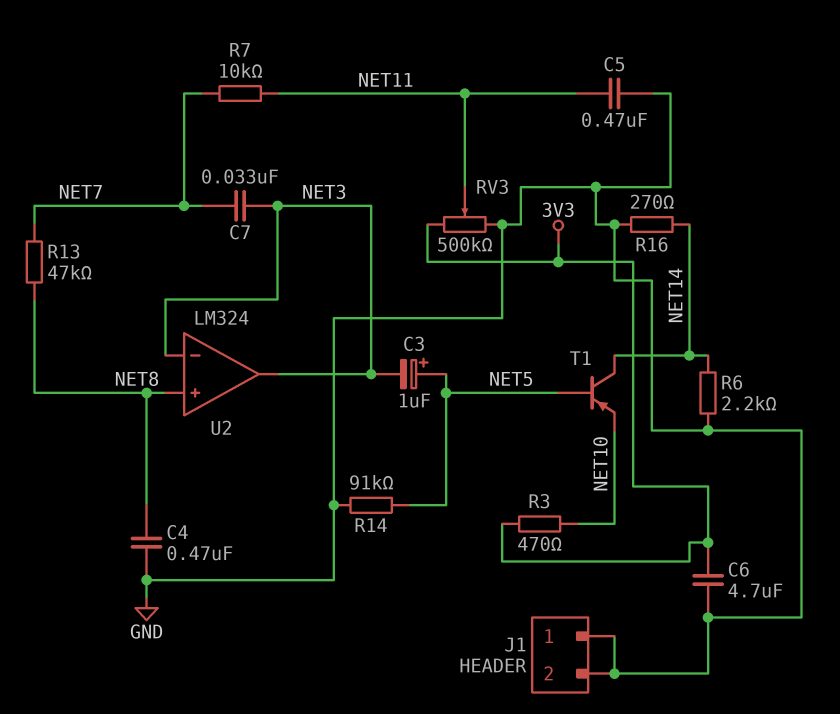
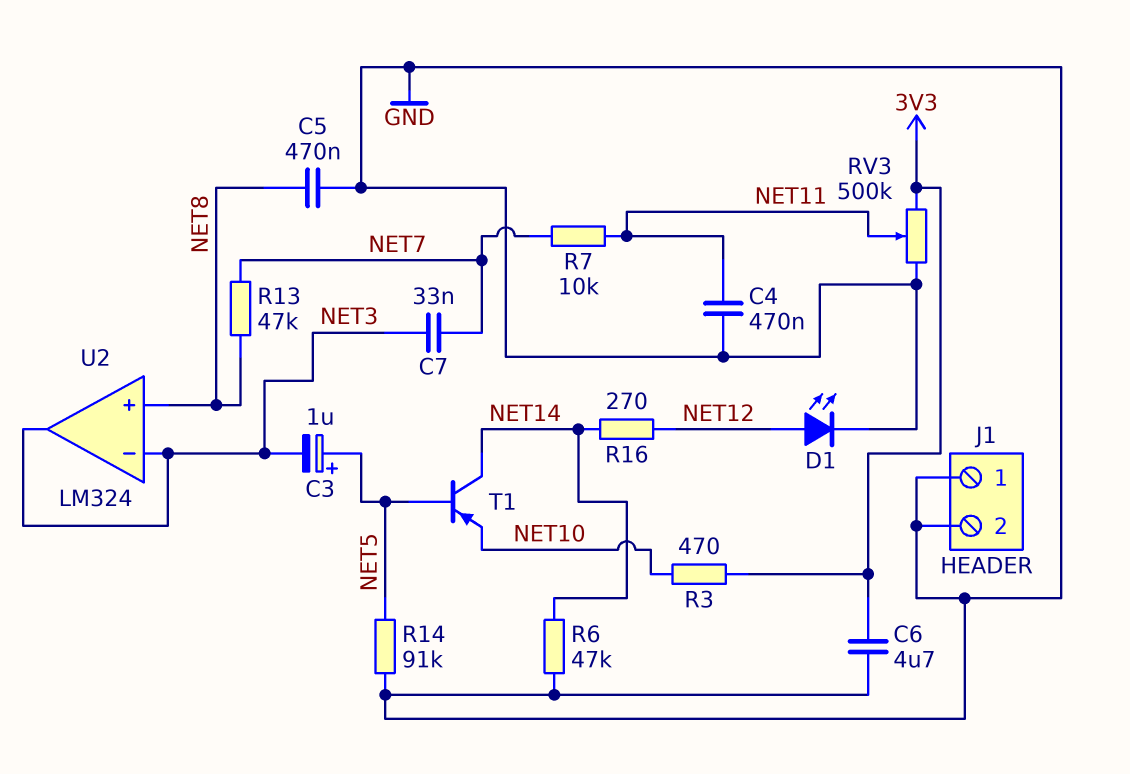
C4: 470nF (GND, NET8) -> 470nF (GND, NET11)
C5: 470nF (GND, NET11) -> 470nF (GND, NET8)
D1: none -> LED (A NET12, K GND)
R6: 2.2k (GND, NET14) -> 47k (GND, NET14)
R16: 270 (GND, NET14) -> 270 (NET12, NET14)

